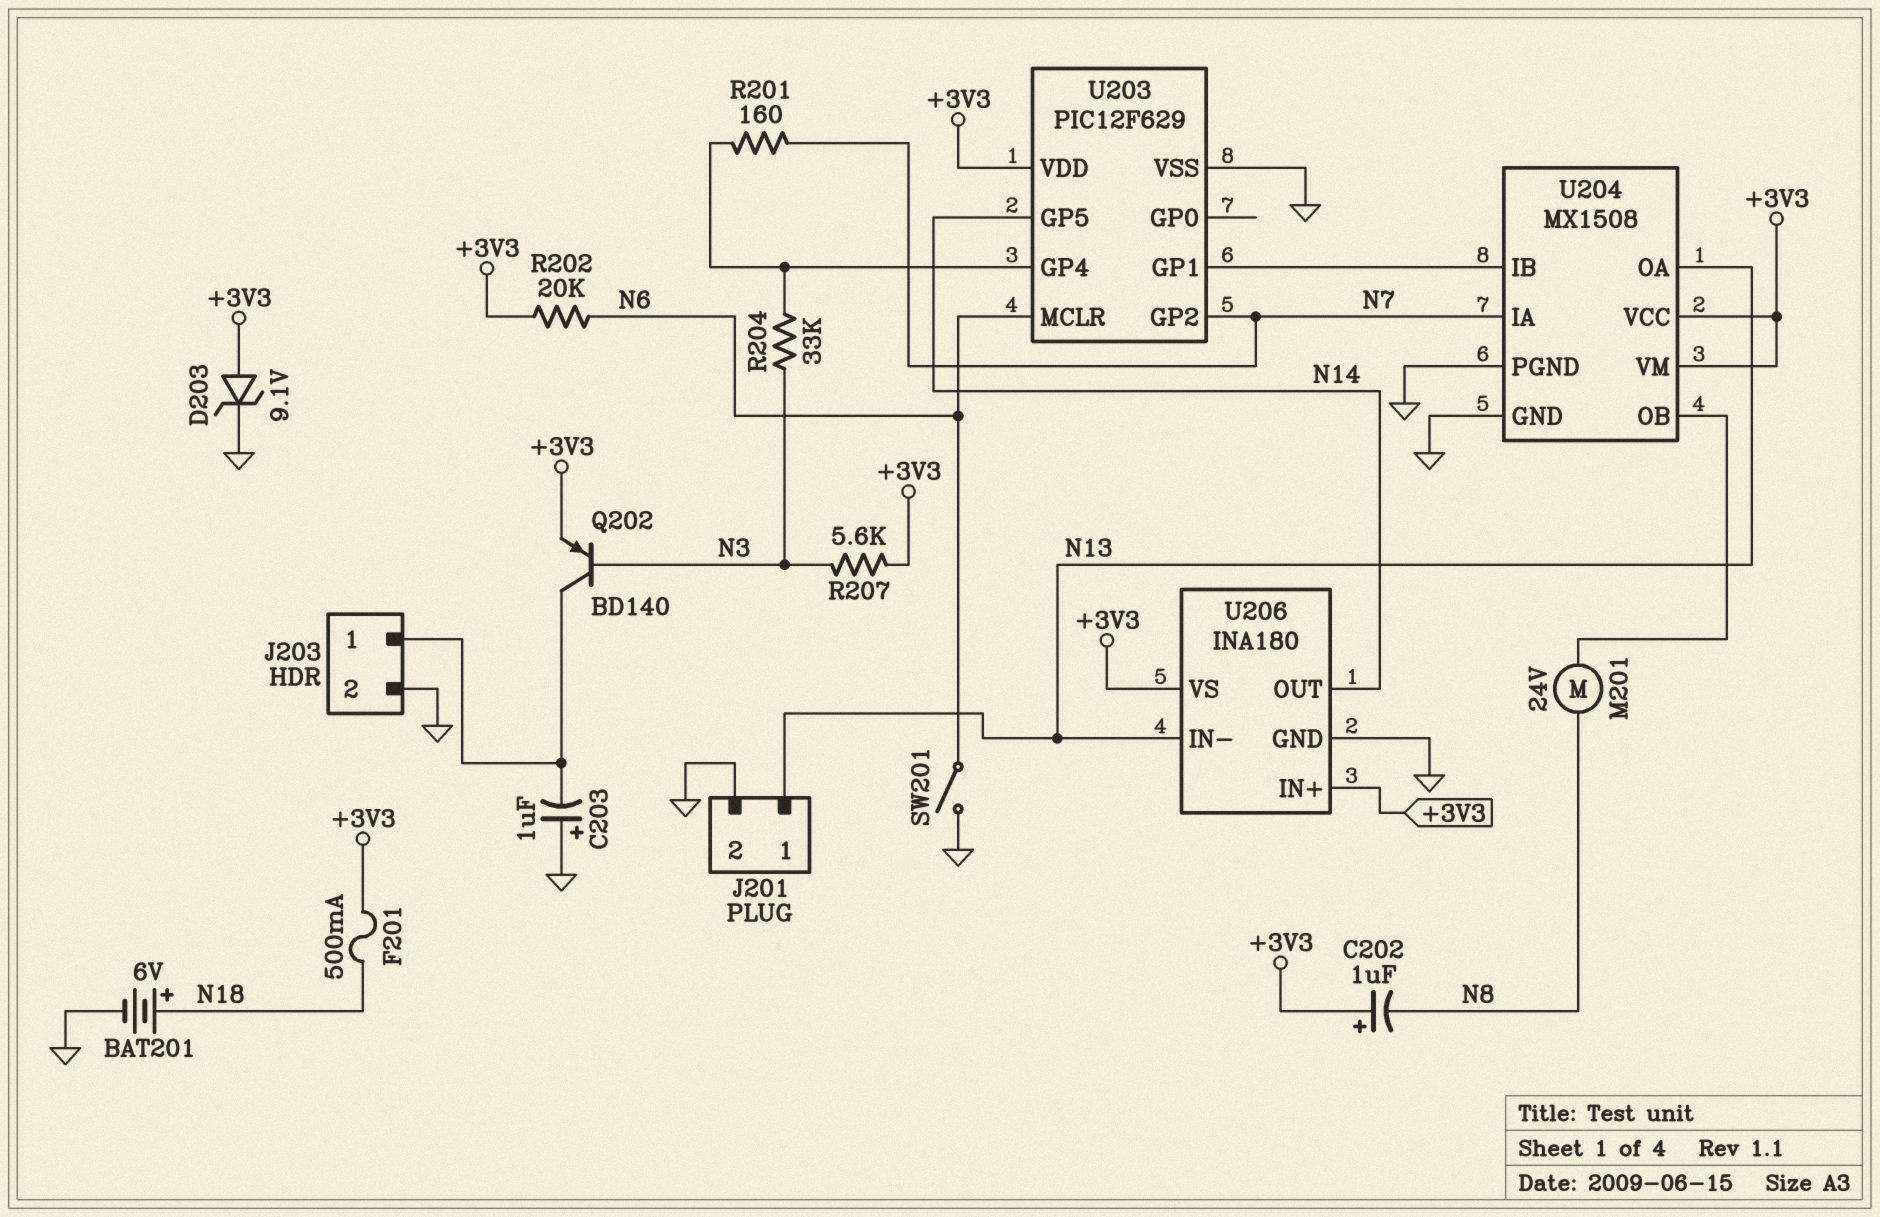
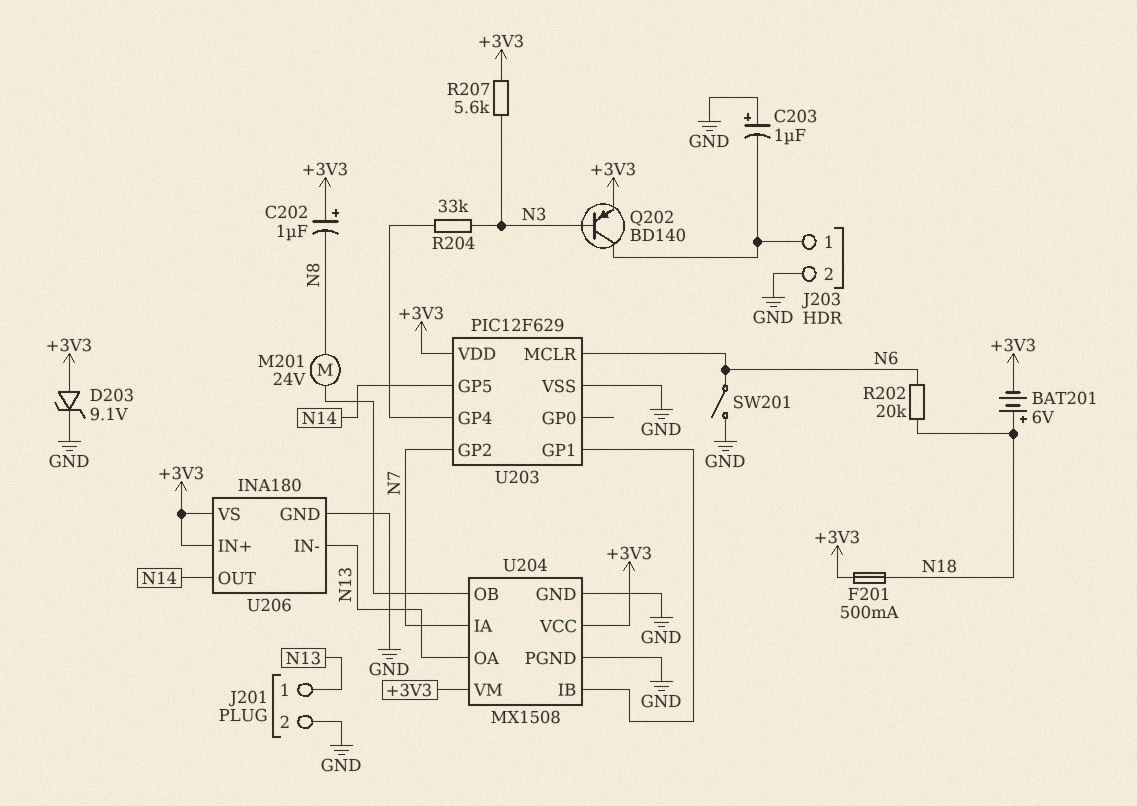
BAT201: 6V (plus N18, minus GND) -> 6V (plus N18, minus +3V3)
R201: 160 (N7, U203/GP4) -> none
R202: 20k (+3V3, N6) -> 20k (N6, N18)

